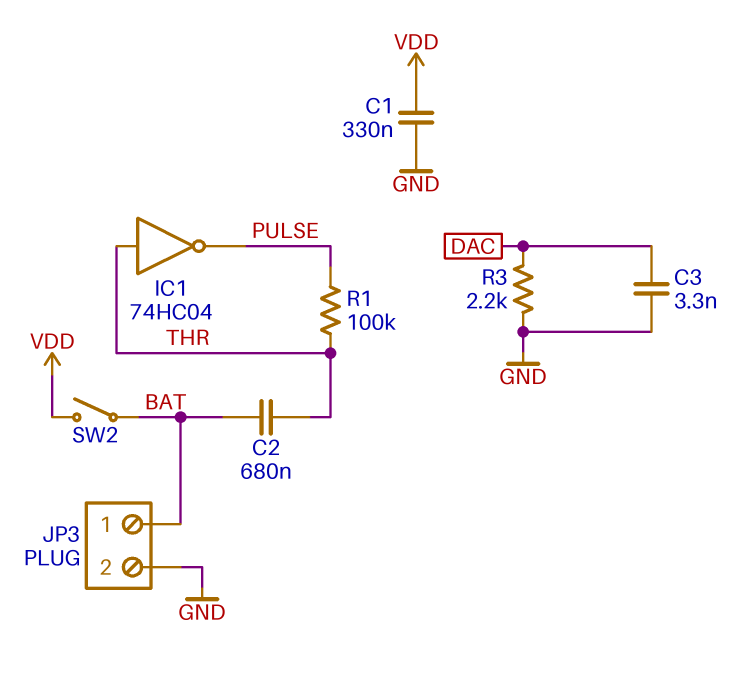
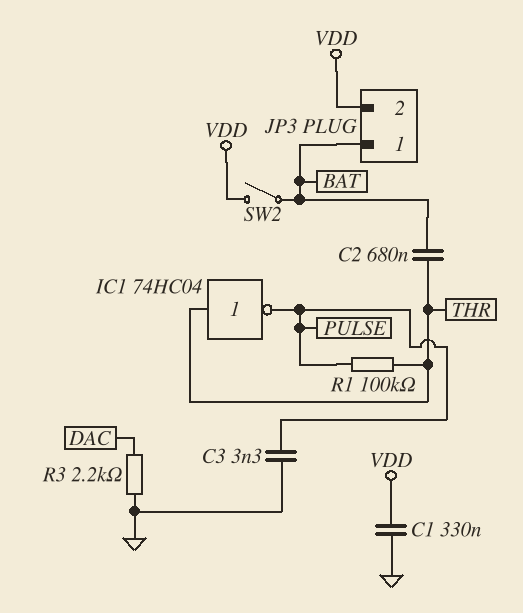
C3: 3.3nF (DAC, GND) -> 3.3nF (GND, PULSE)
JP3 pin 2: GND -> VDD

